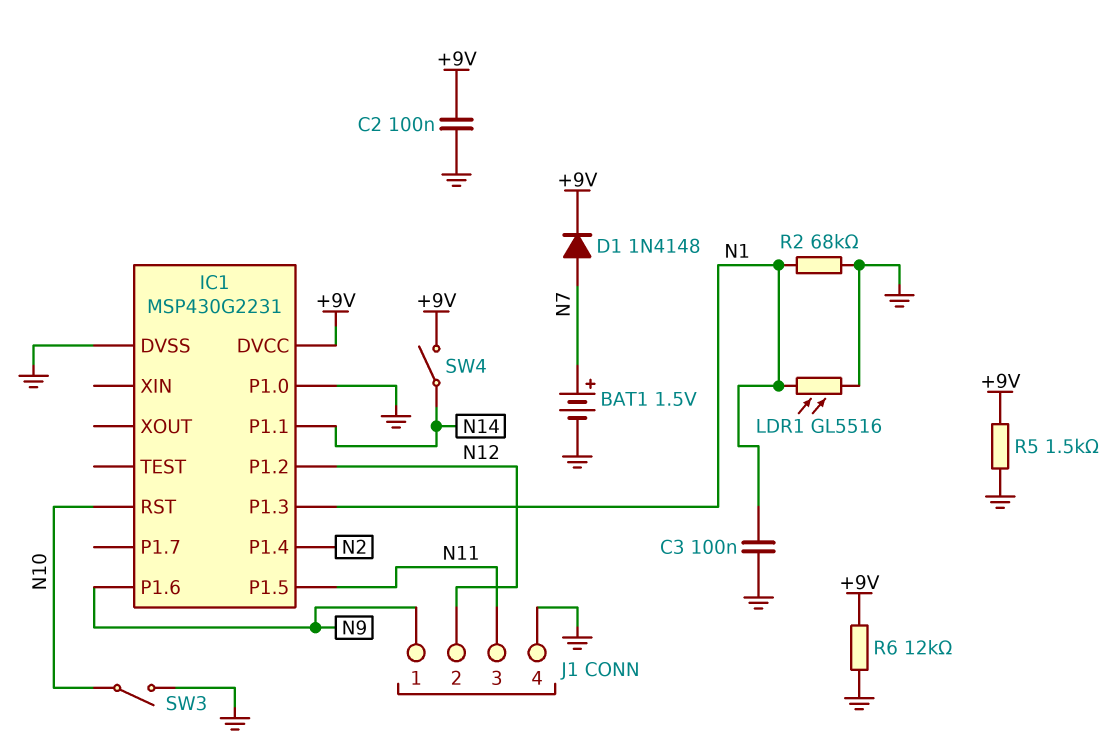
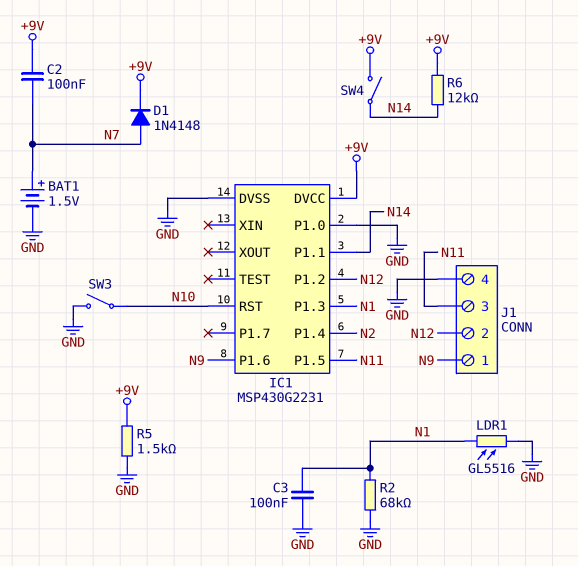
C2: 100nF (+9V, GND) -> 100nF (+9V, N7)
R6: 12k (+9V, GND) -> 12k (+9V, N14)

